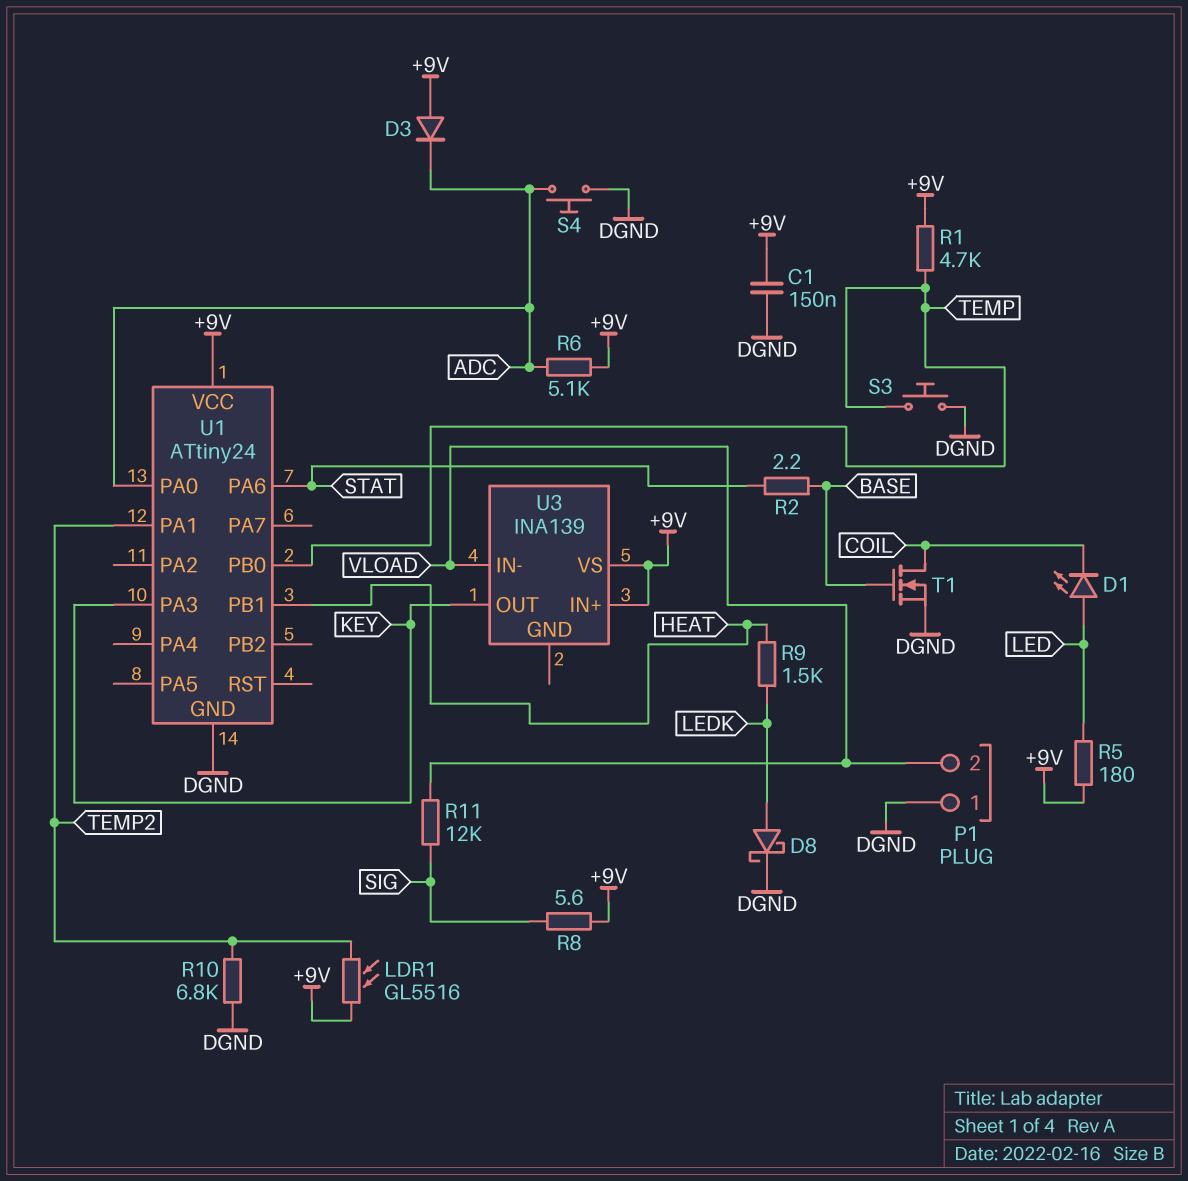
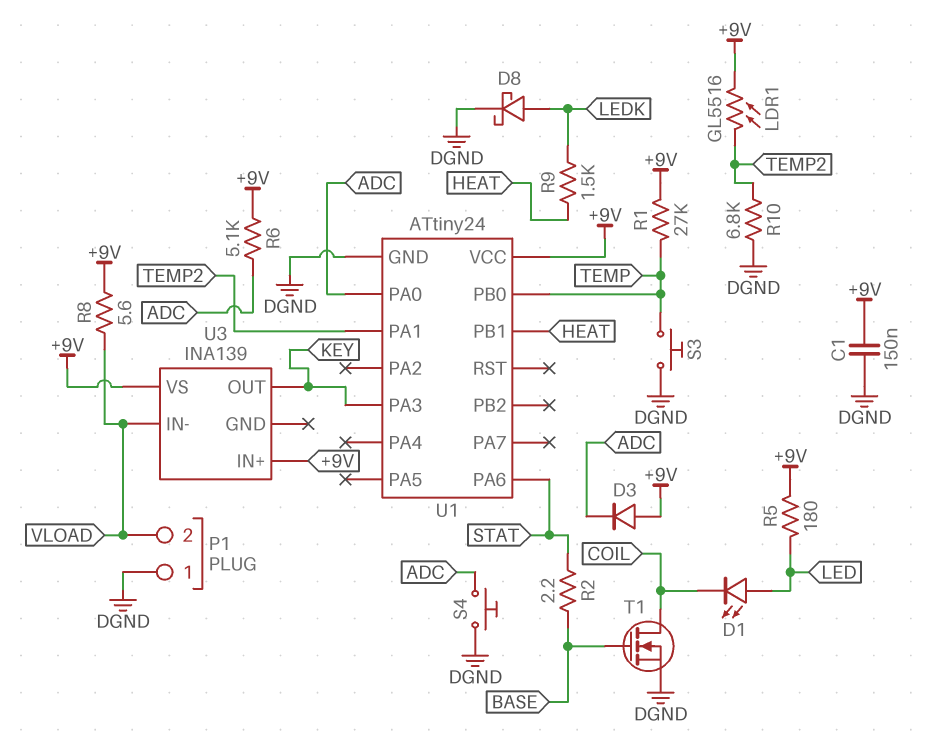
R1: 4.7k (+9V, TEMP) -> 27k (+9V, TEMP)
R8: 5.6 (+9V, SIG) -> 5.6 (+9V, VLOAD)
R11: 12k (SIG, VLOAD) -> none

